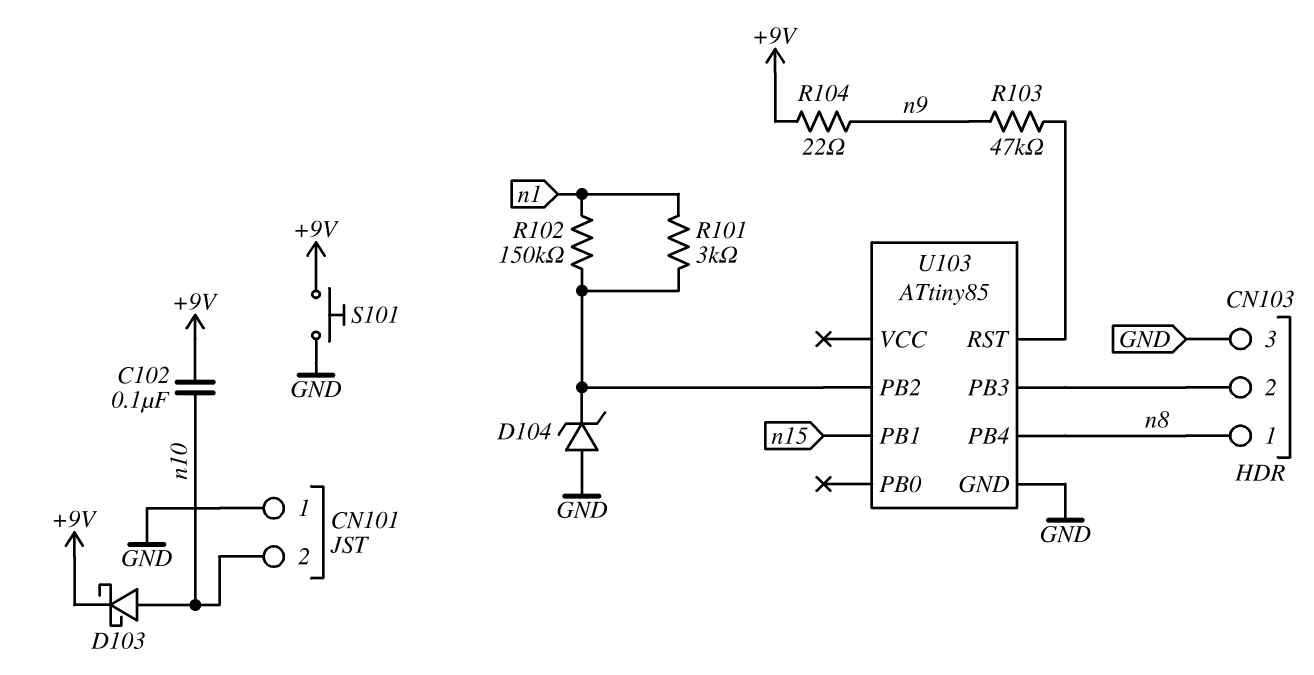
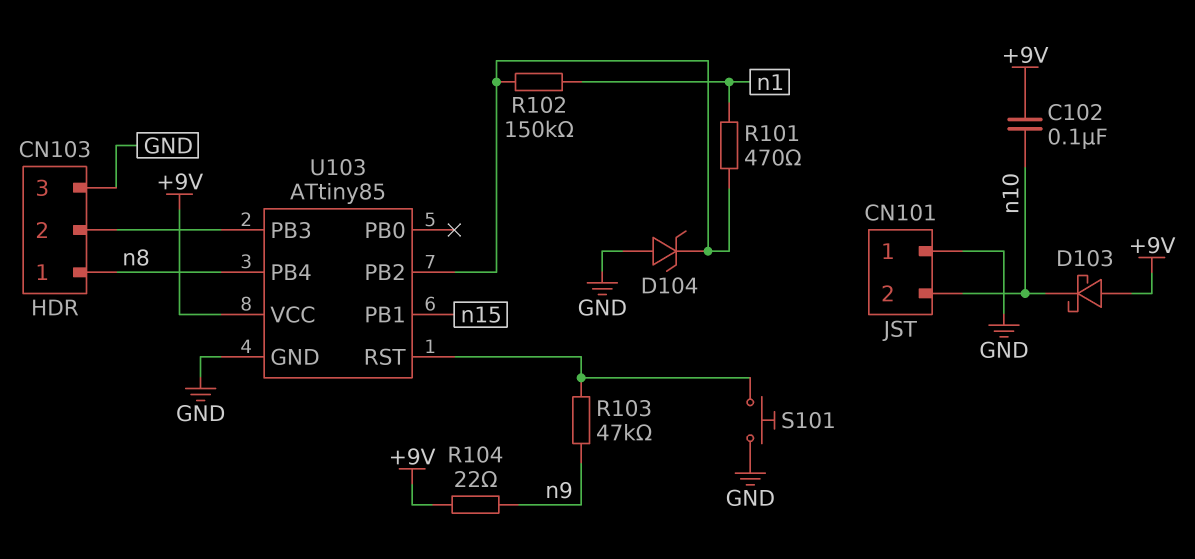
D103: schottky (A n10, K +9V) -> schottky (A +9V, K n10)
R101: 3k (U103/PB2, n1) -> 470 (U103/PB2, n1)
S101: button (+9V, GND) -> button (GND, U103/RST)
U103 pin VCC: none -> +9V

